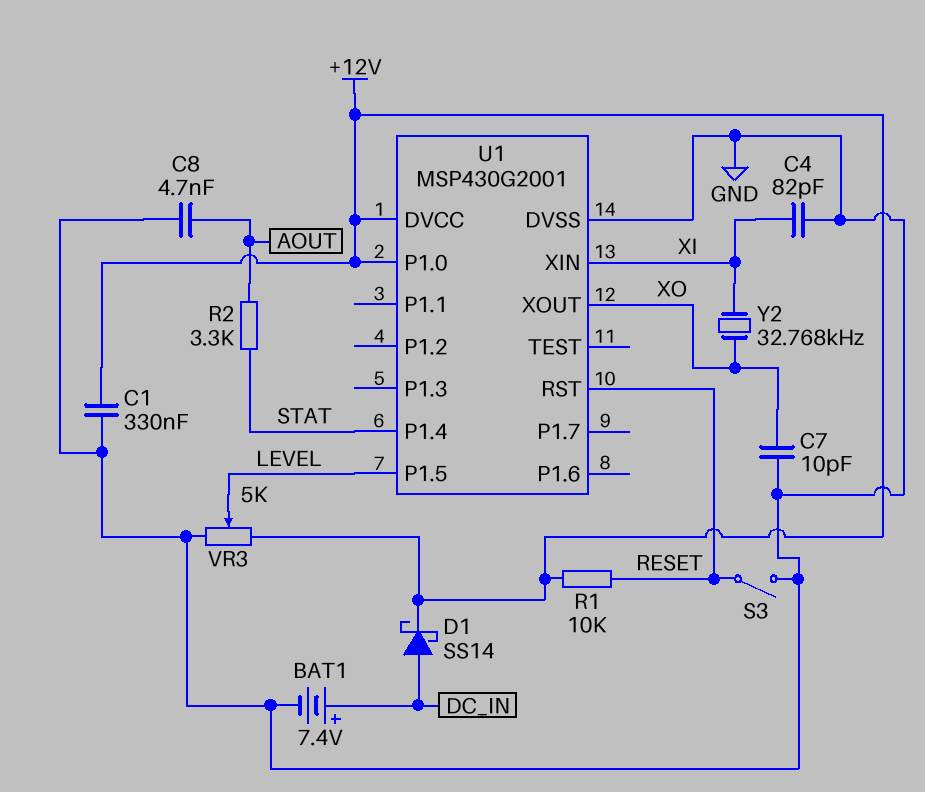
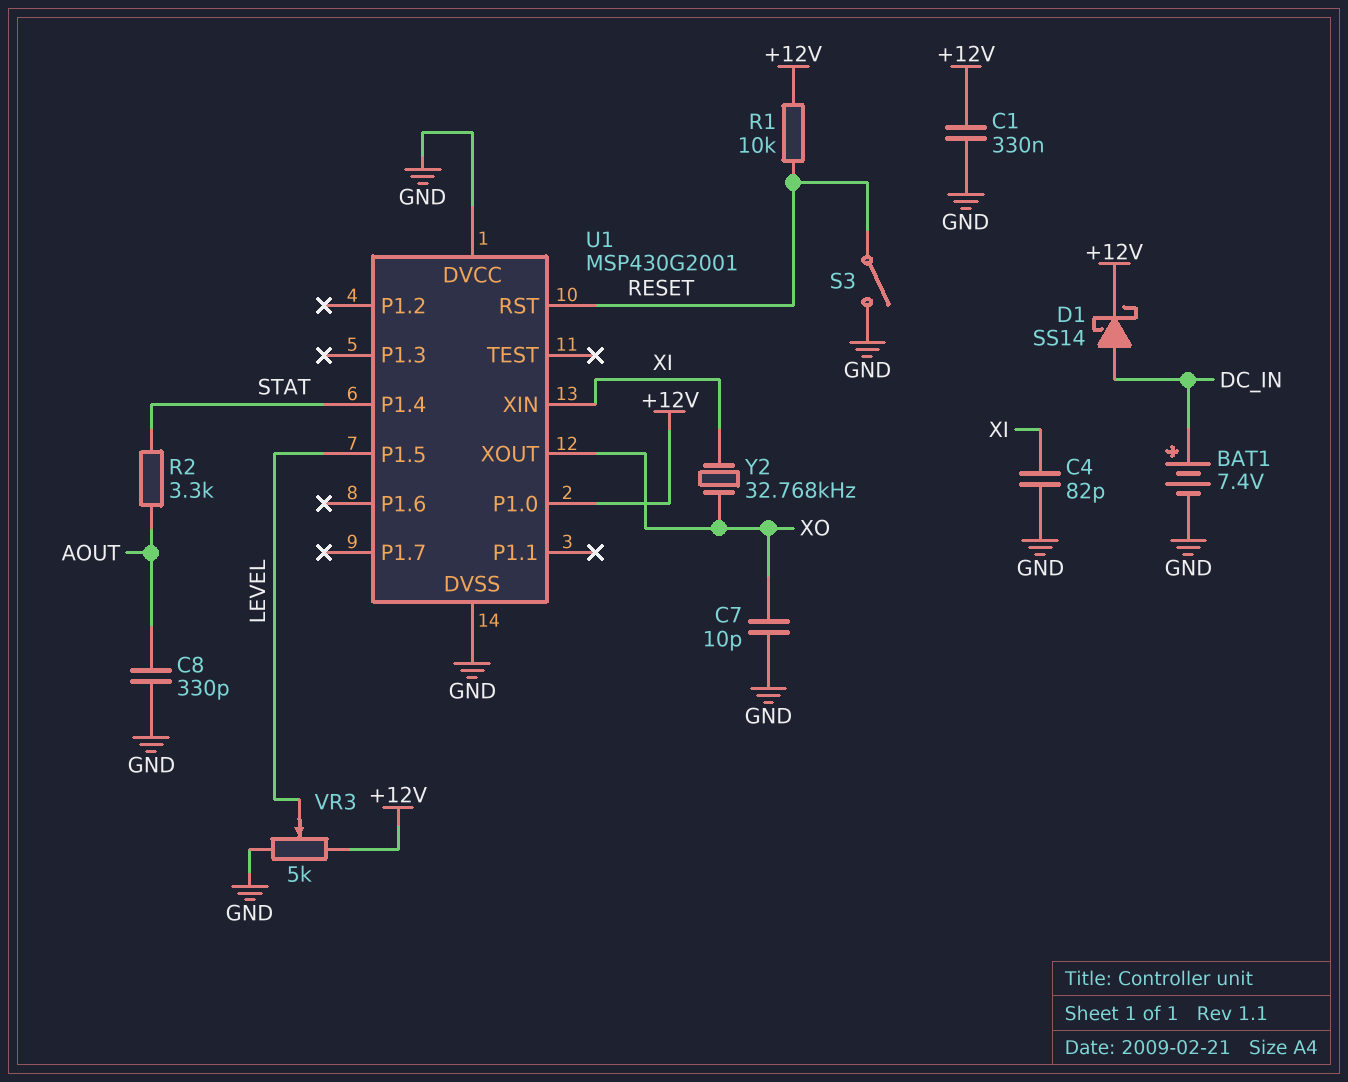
C8: 4.7nF (AOUT, GND) -> 330pF (AOUT, GND)
U1 pin DVCC: +12V -> GND

